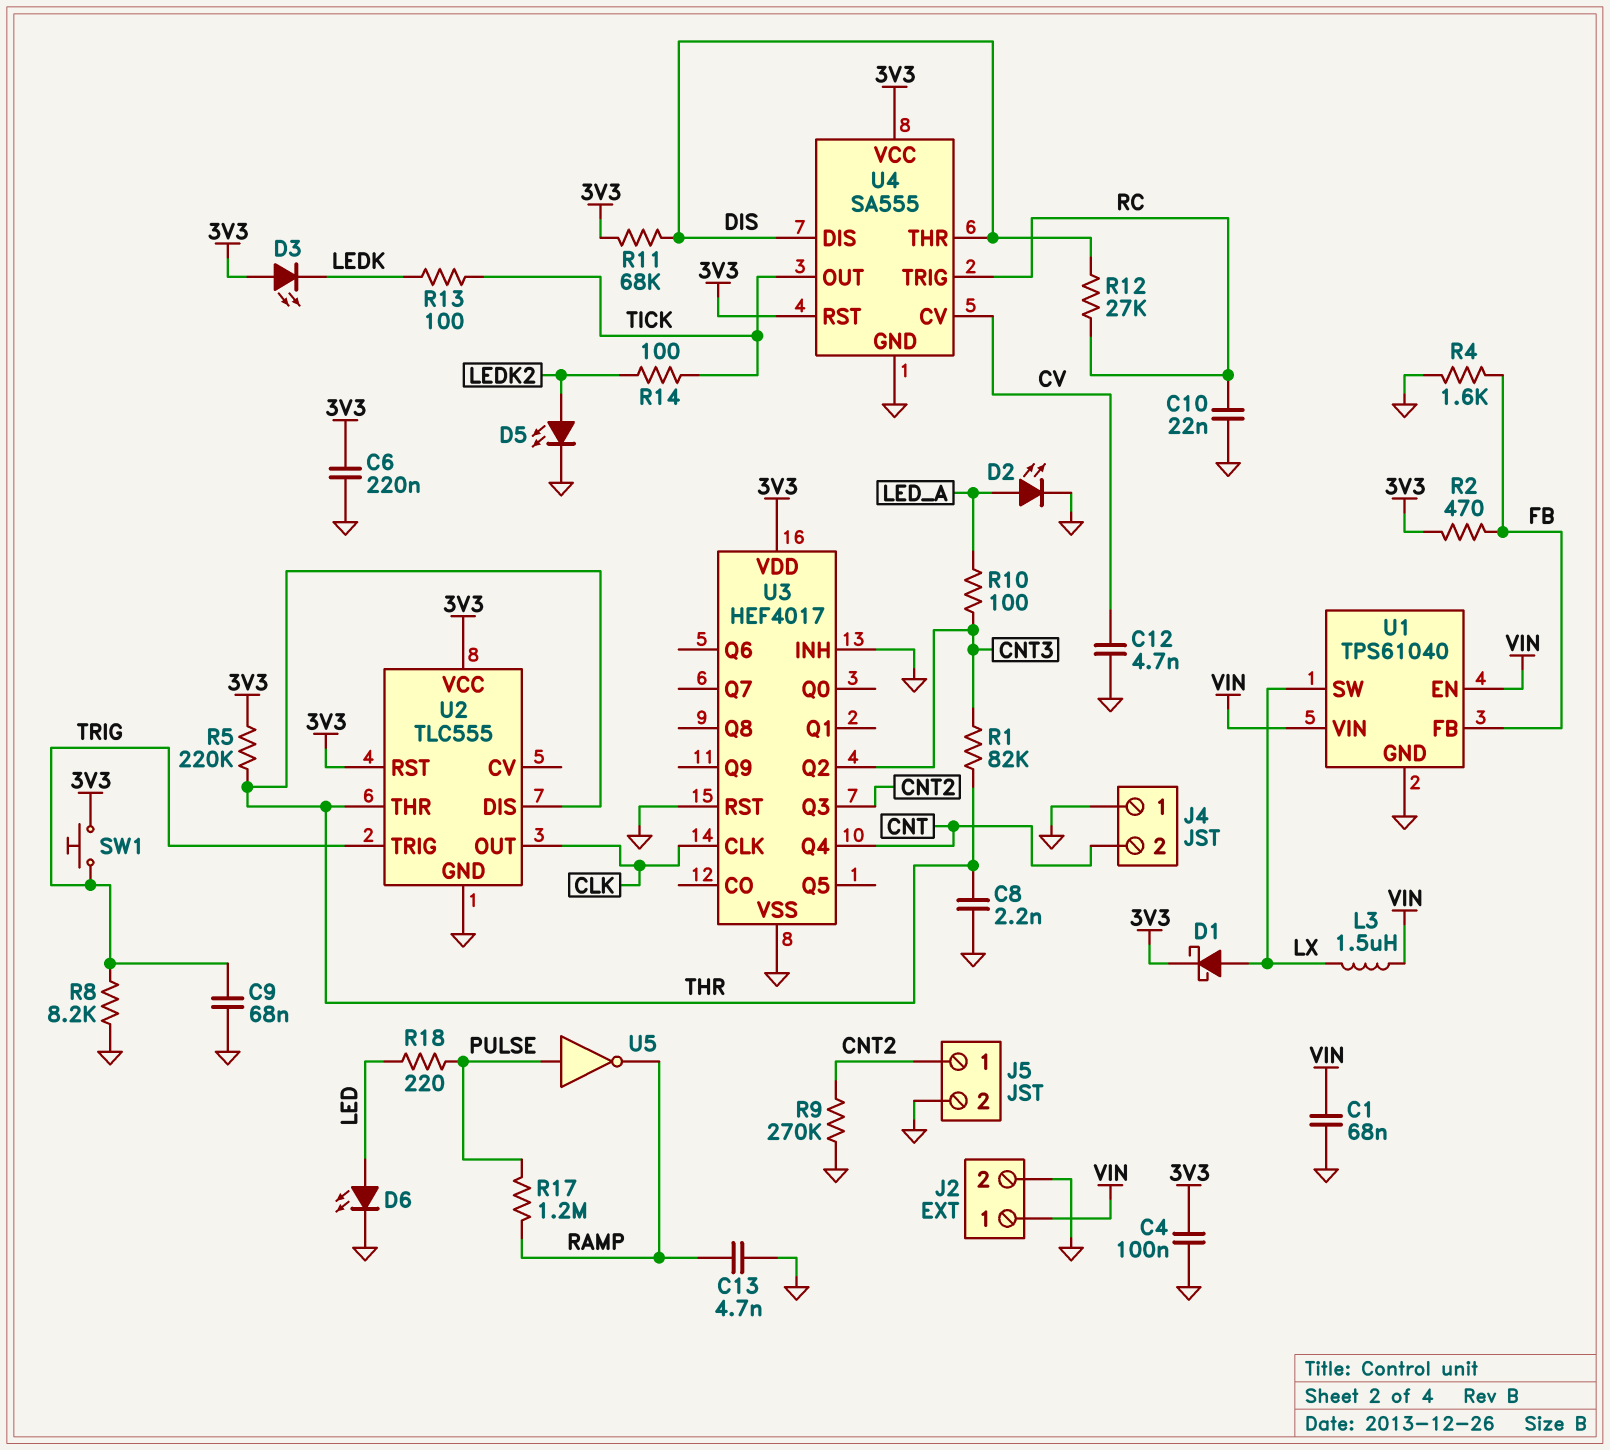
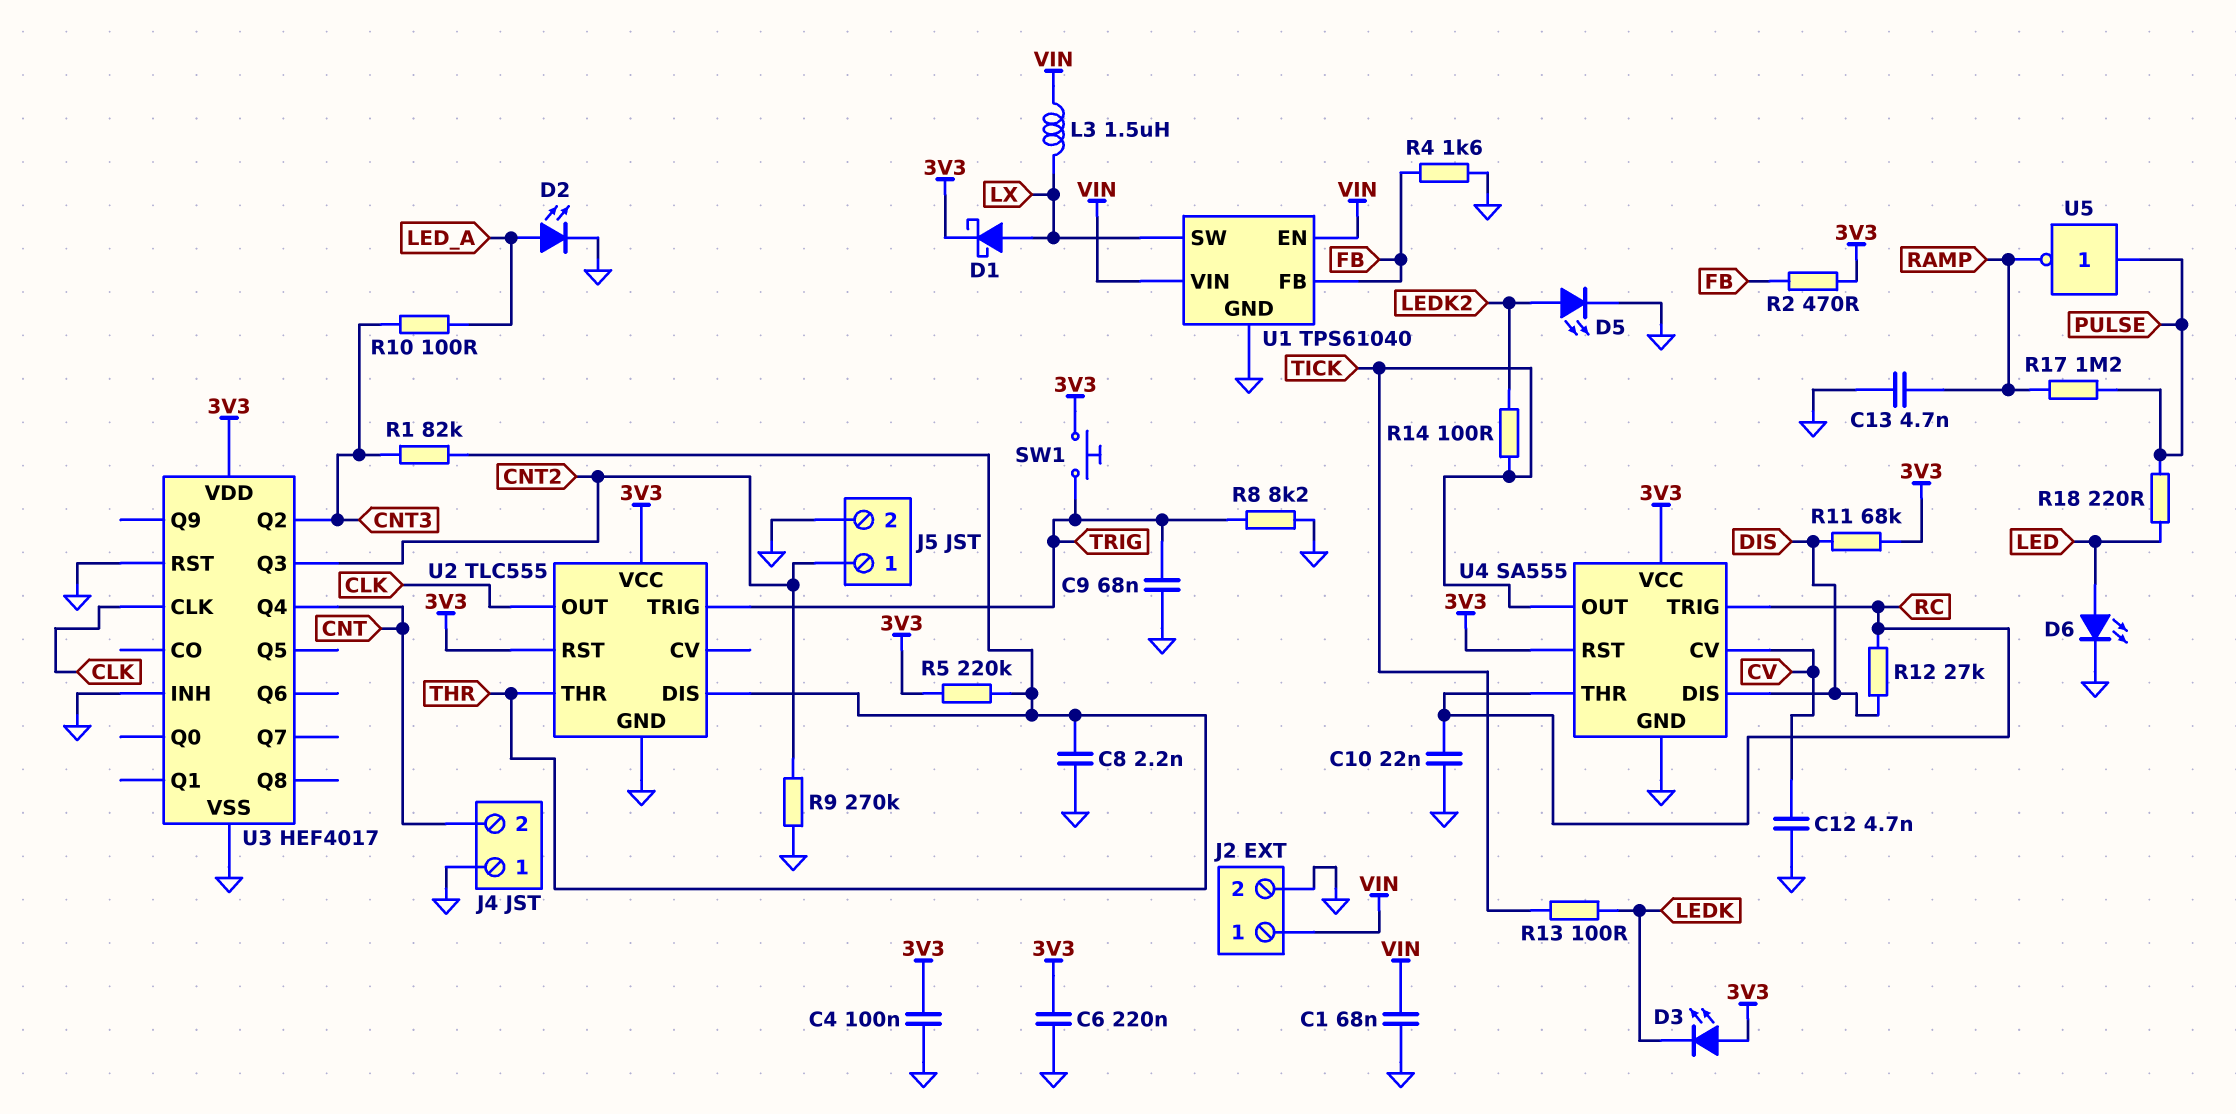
U4 pin THR: DIS -> RC

